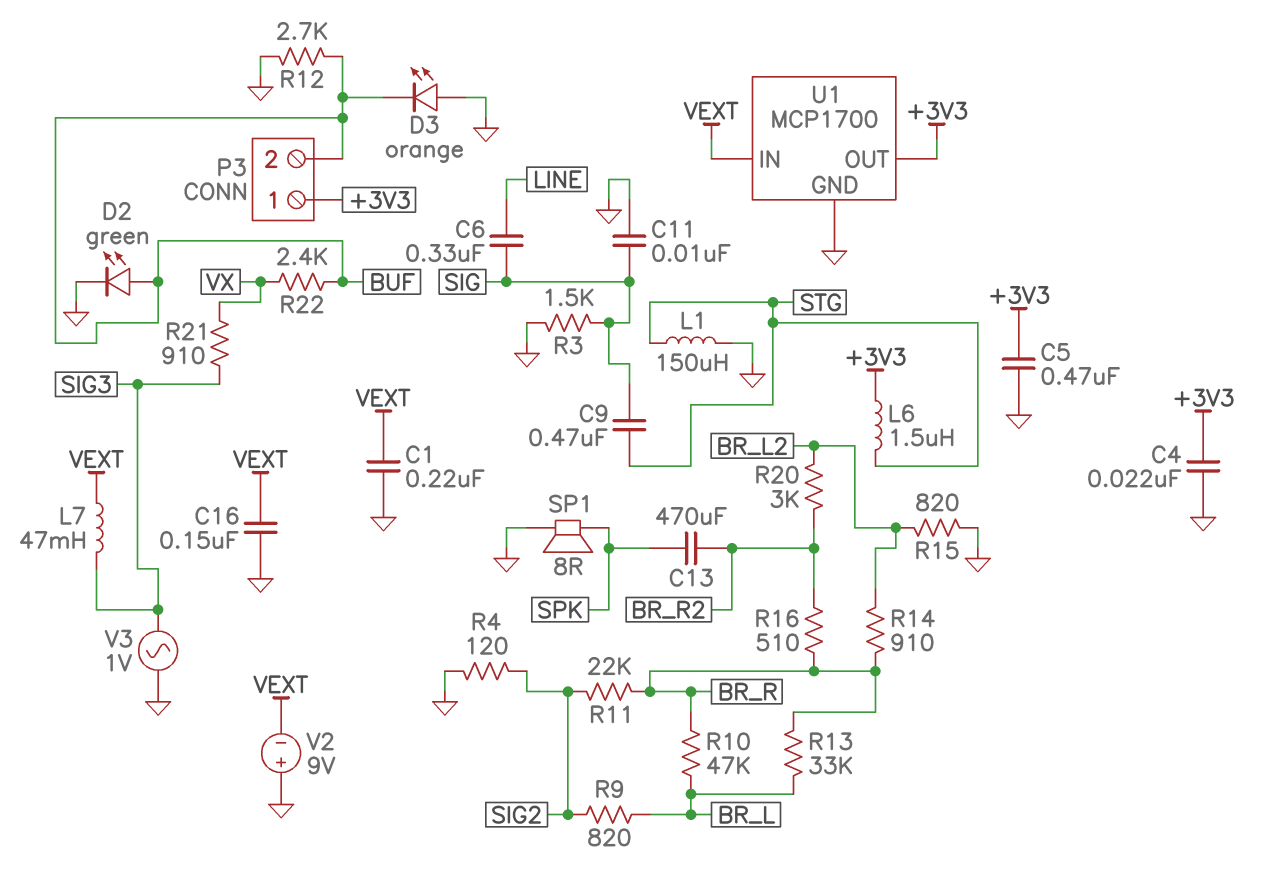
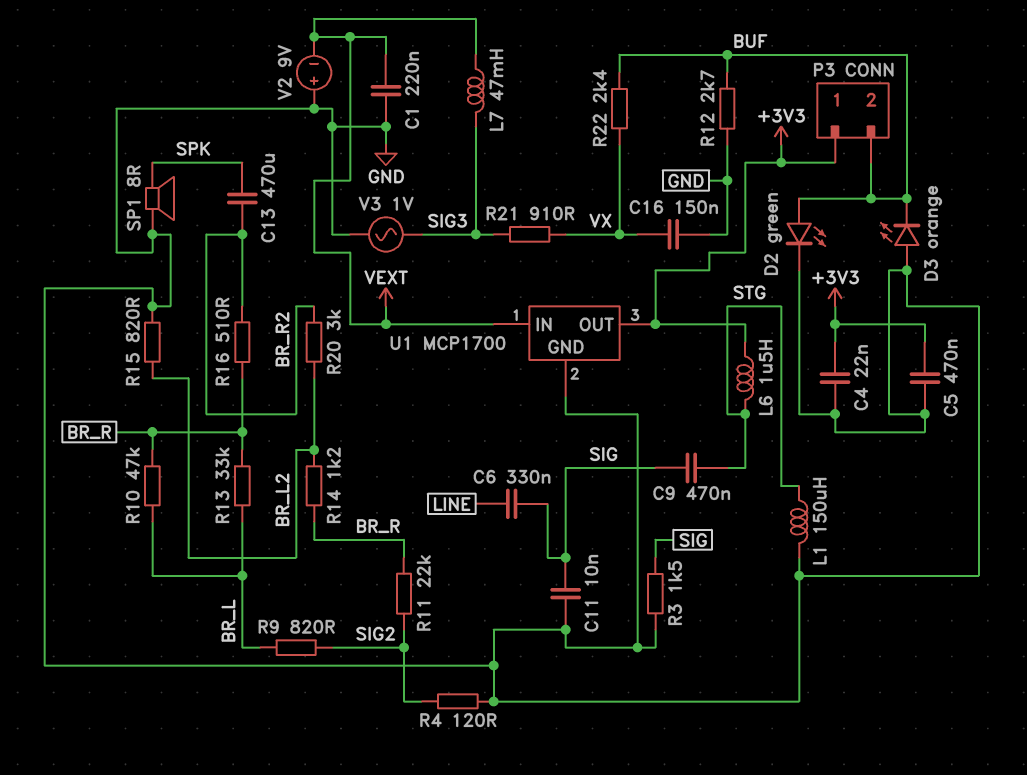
C16: 150nF (GND, VEXT) -> 150nF (GND, VX)
R14: 910 (BR_L2, BR_R) -> 1.2k (BR_L2, BR_R)

